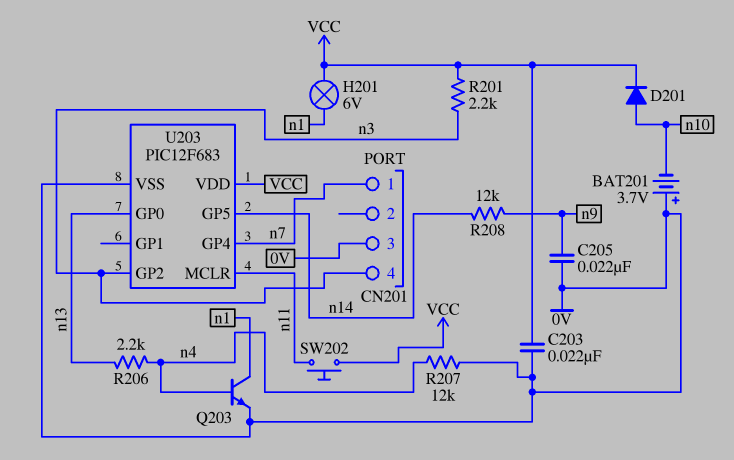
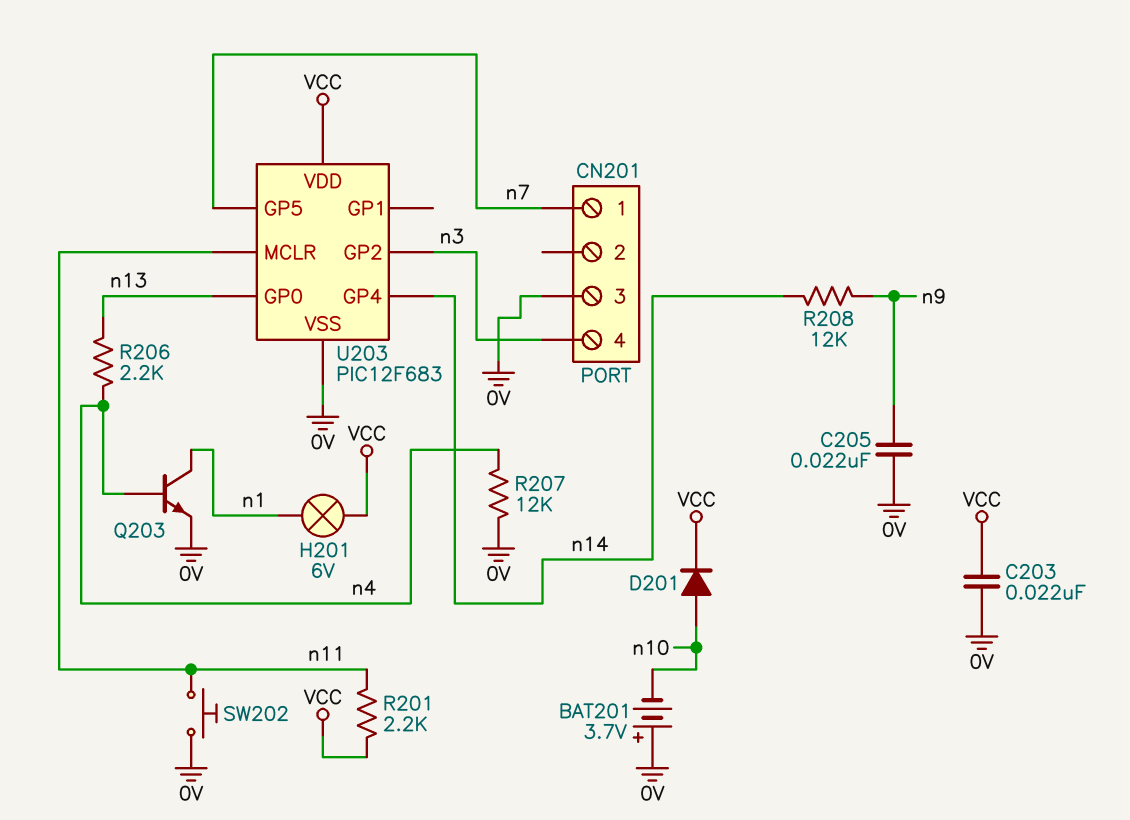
R201: 2.2k (VCC, n3) -> 2.2k (VCC, n11)
SW202: button (VCC, n11) -> button (0V, n11)
U203 pin GP4: n7 -> n14
U203 pin GP5: n14 -> n7

